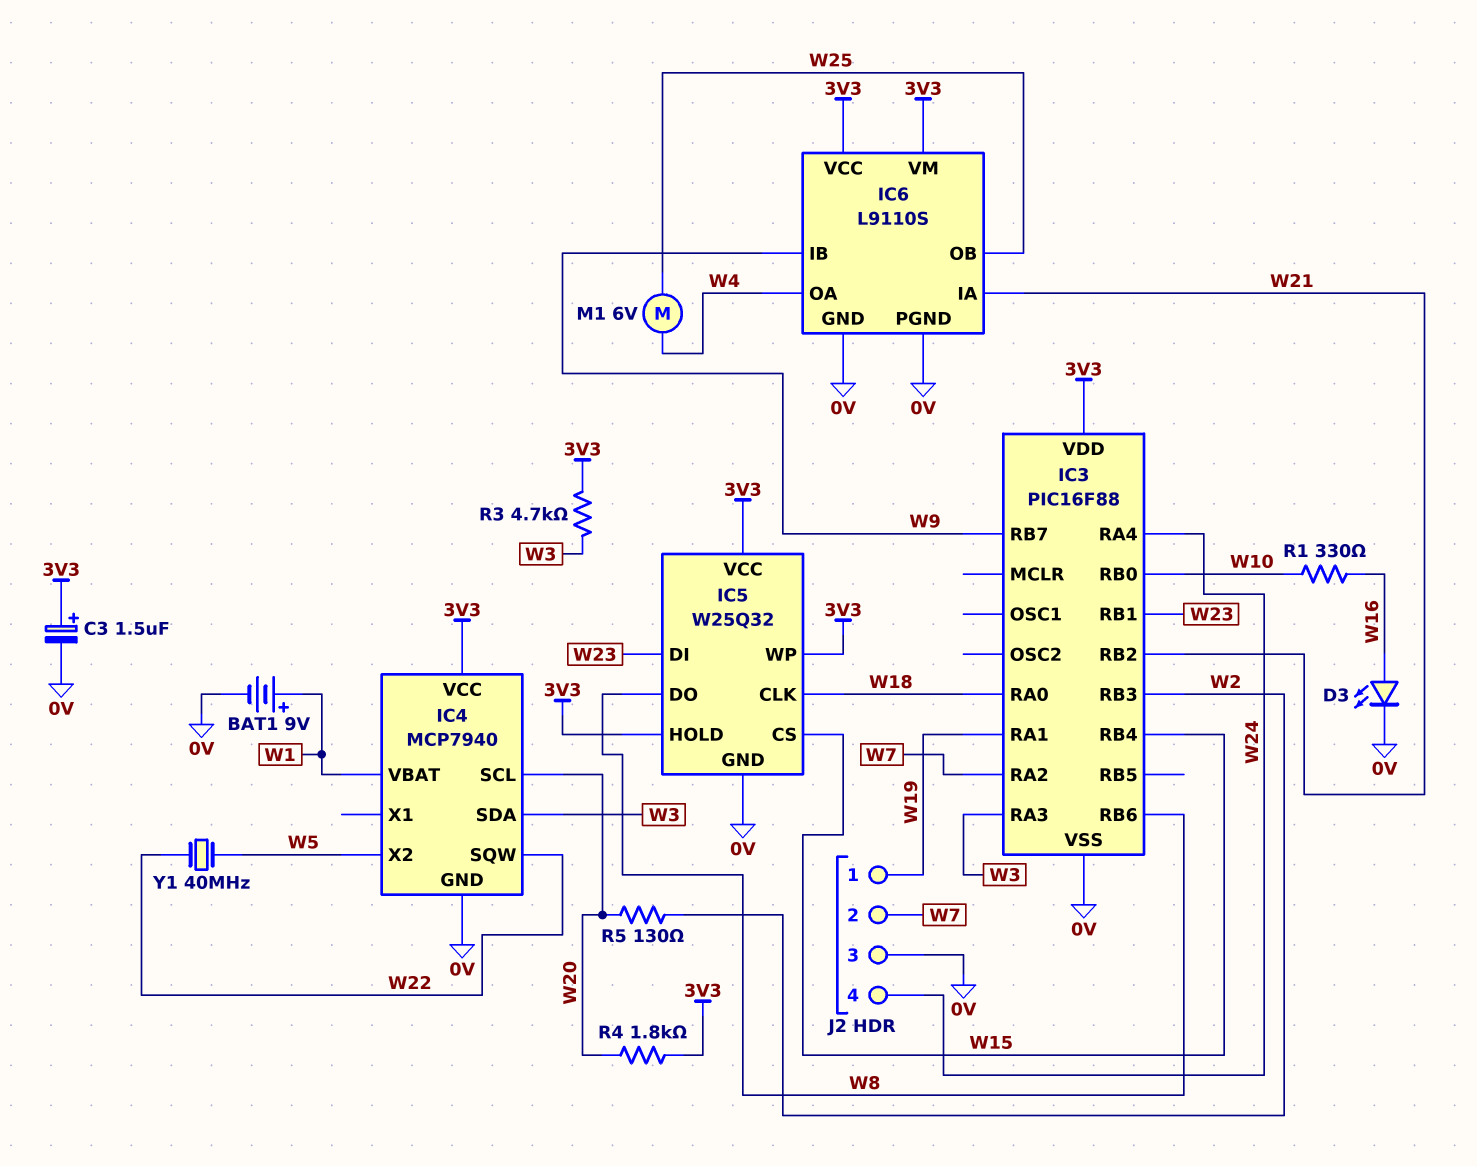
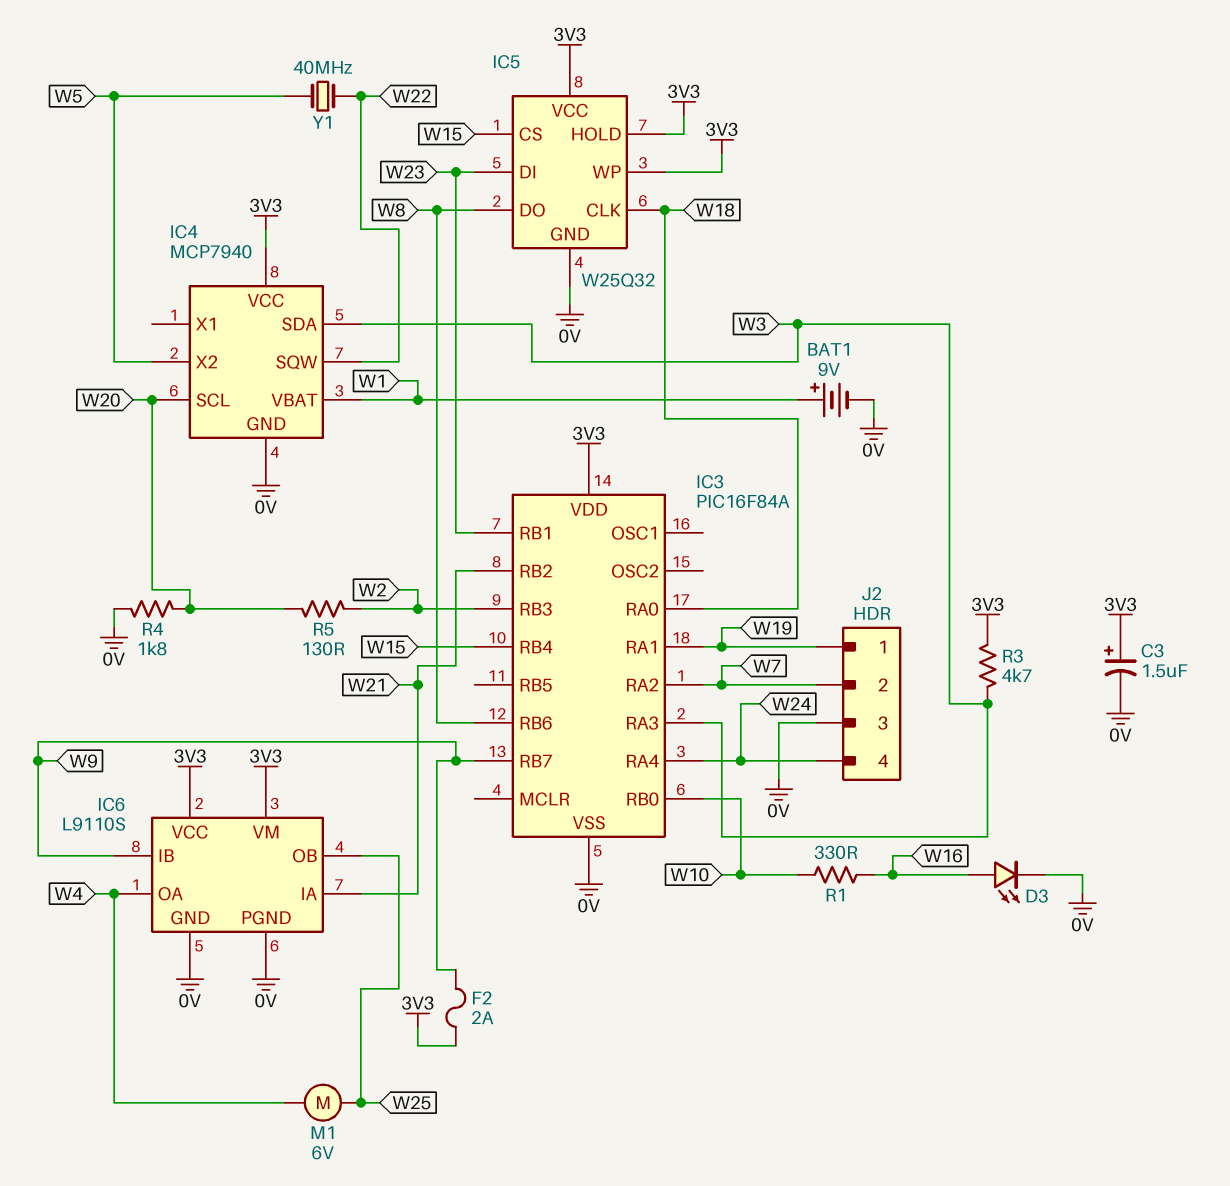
F2: none -> 2A (3V3, W9)
IC3: PIC16F88 -> PIC16F84A
R4: 1.8k (3V3, W20) -> 1.8k (0V, W20)

